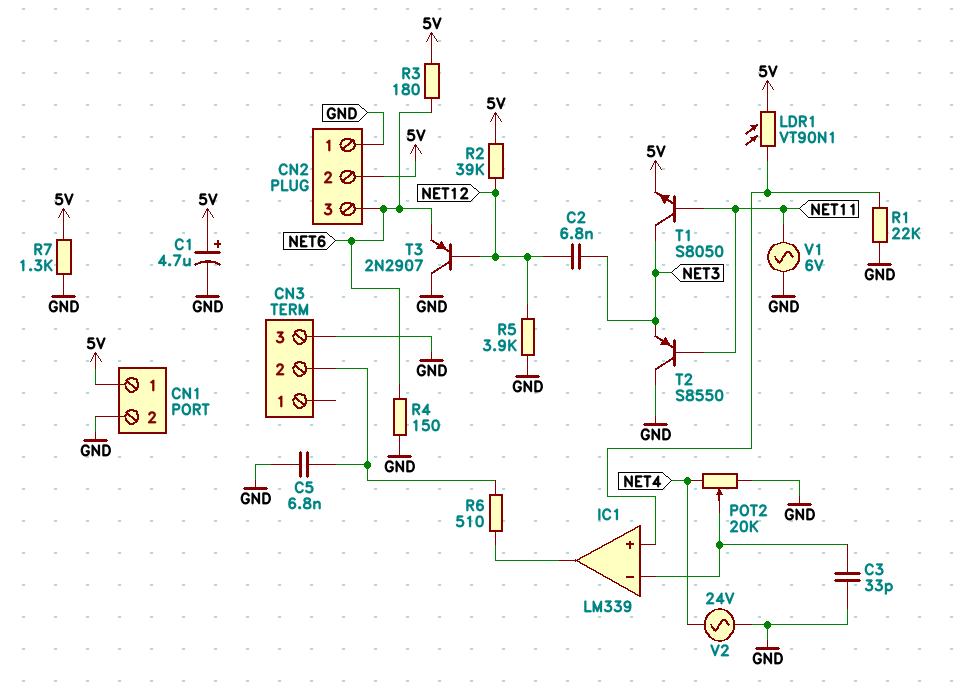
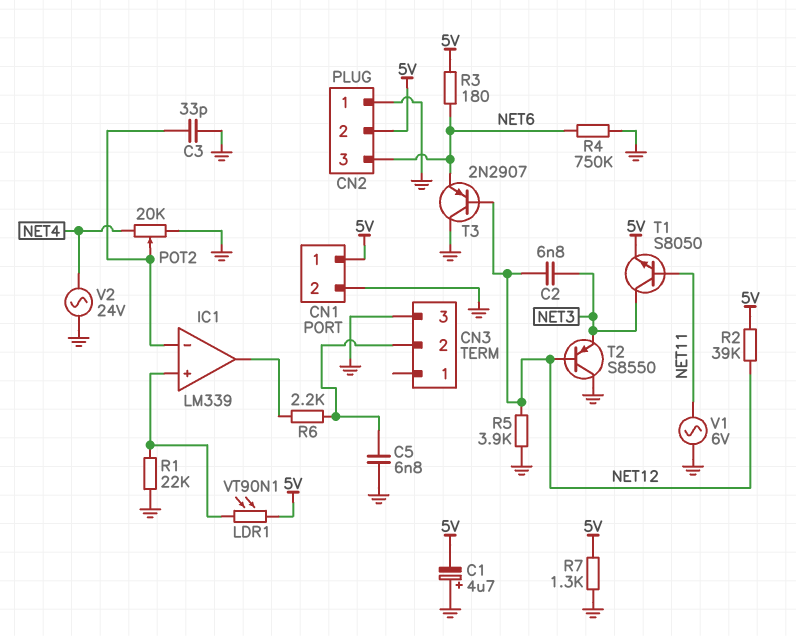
C1: 4.7uF (plus 5V, minus GND) -> 4.7uF (plus GND, minus 5V)
R4: 150 (GND, NET6) -> 750k (GND, NET6)
R6: 510 (CN3/2, IC1/out) -> 2.2k (CN3/2, IC1/out)
T2: PNP S8550 (B NET11, C GND, E NET3) -> PNP S8550 (B NET12, C GND, E NET3)

